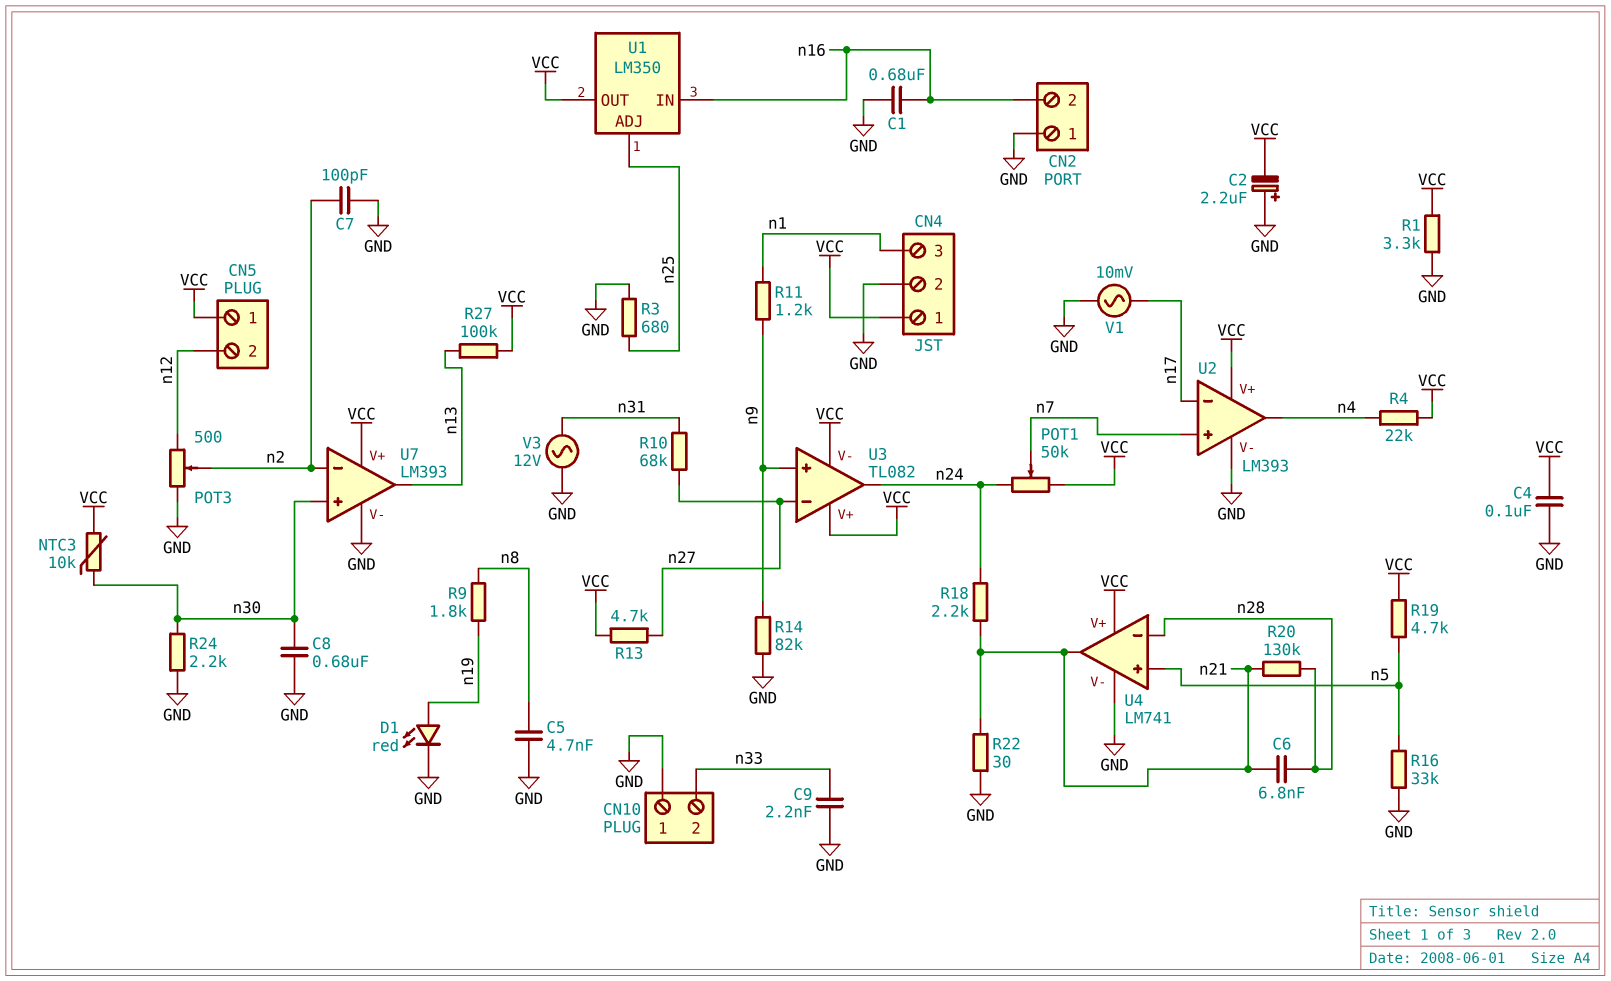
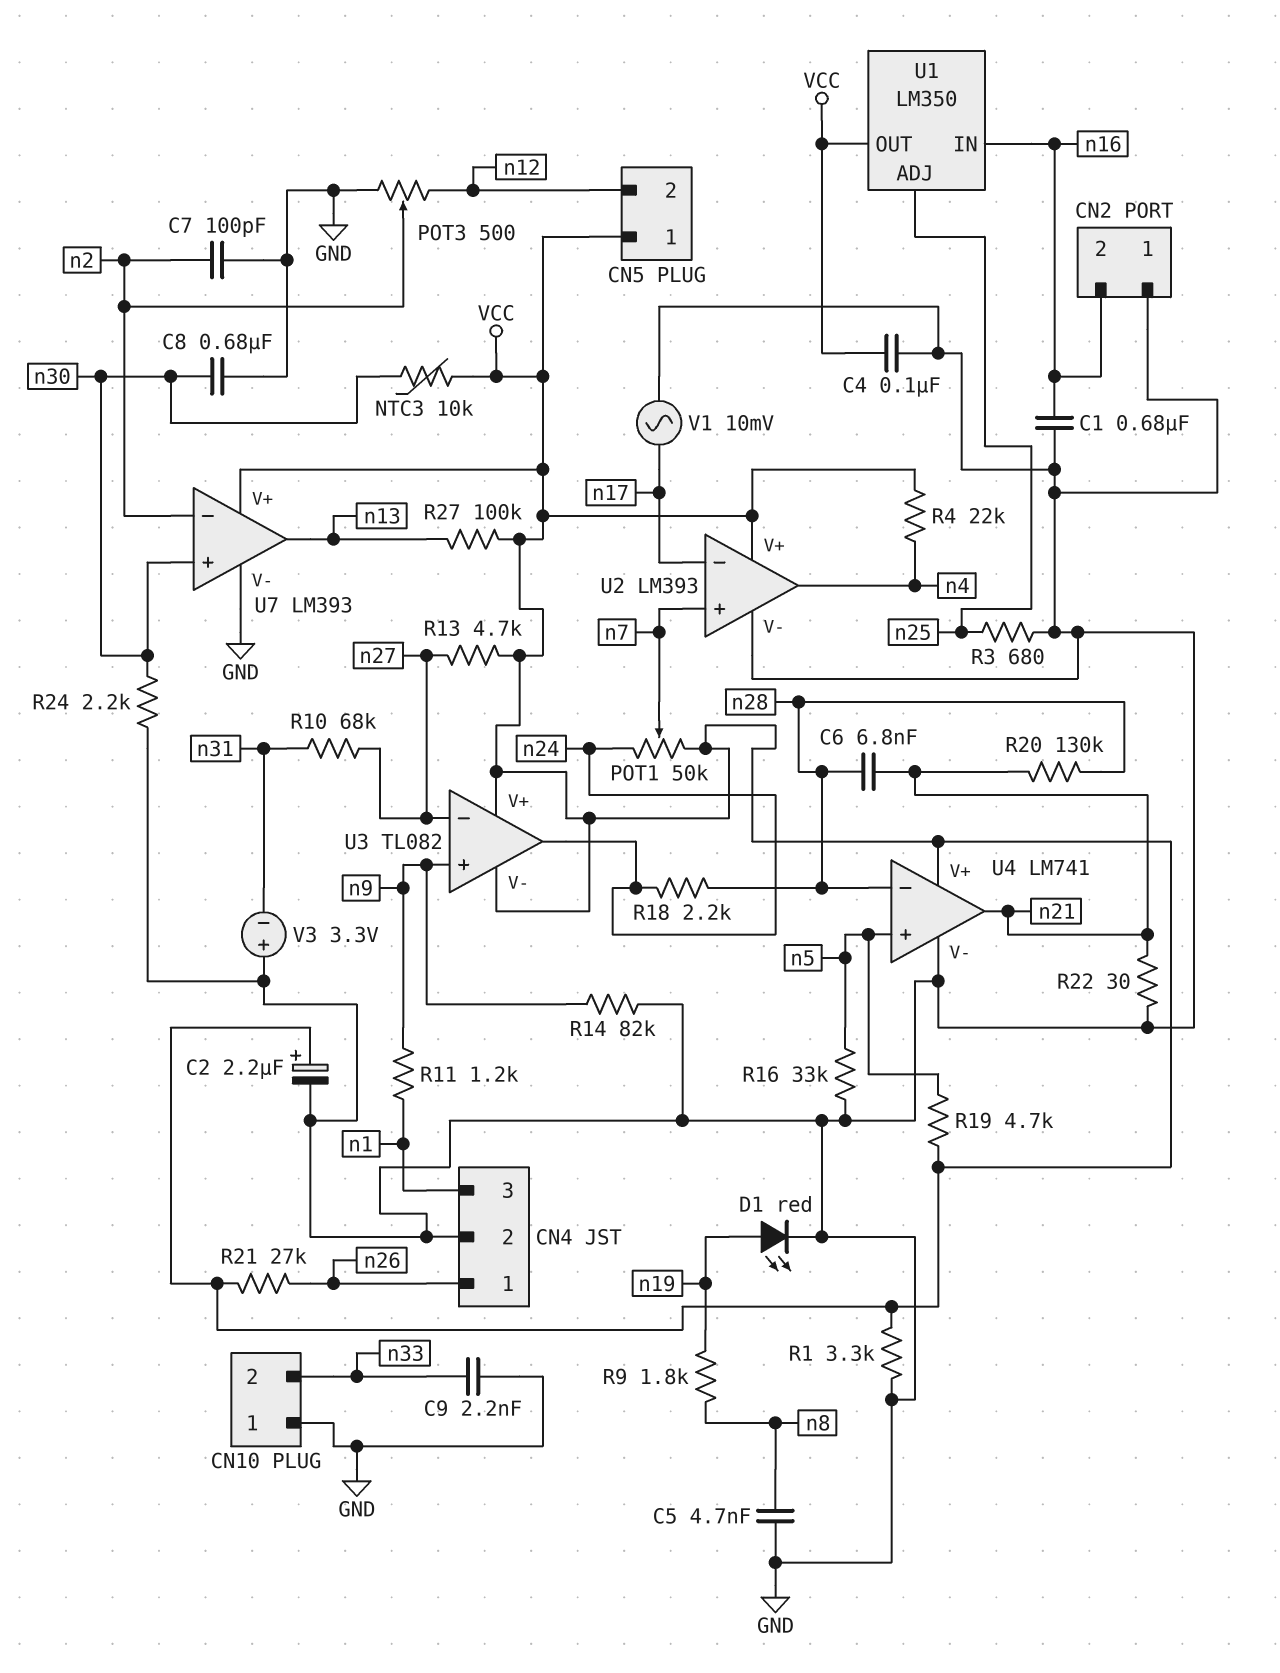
C2: 2.2uF (plus GND, minus VCC) -> 2.2uF (plus VCC, minus GND)
CN4 pin 1: VCC -> n26
R18: 2.2k (n21, n24) -> 2.2k (n24, n28)
R21: none -> 27k (VCC, n26)
V3: AC 12V (GND, n31) -> 3.3V (plus GND, minus n31)

